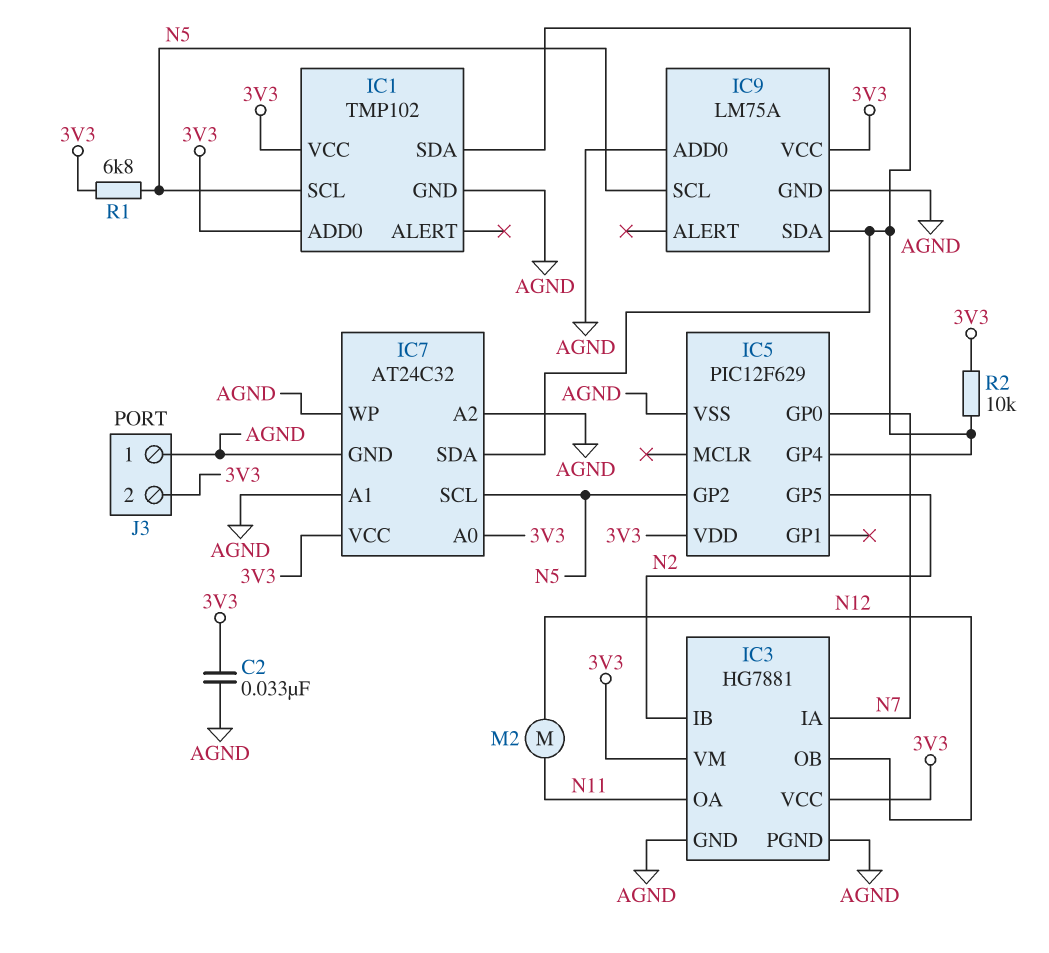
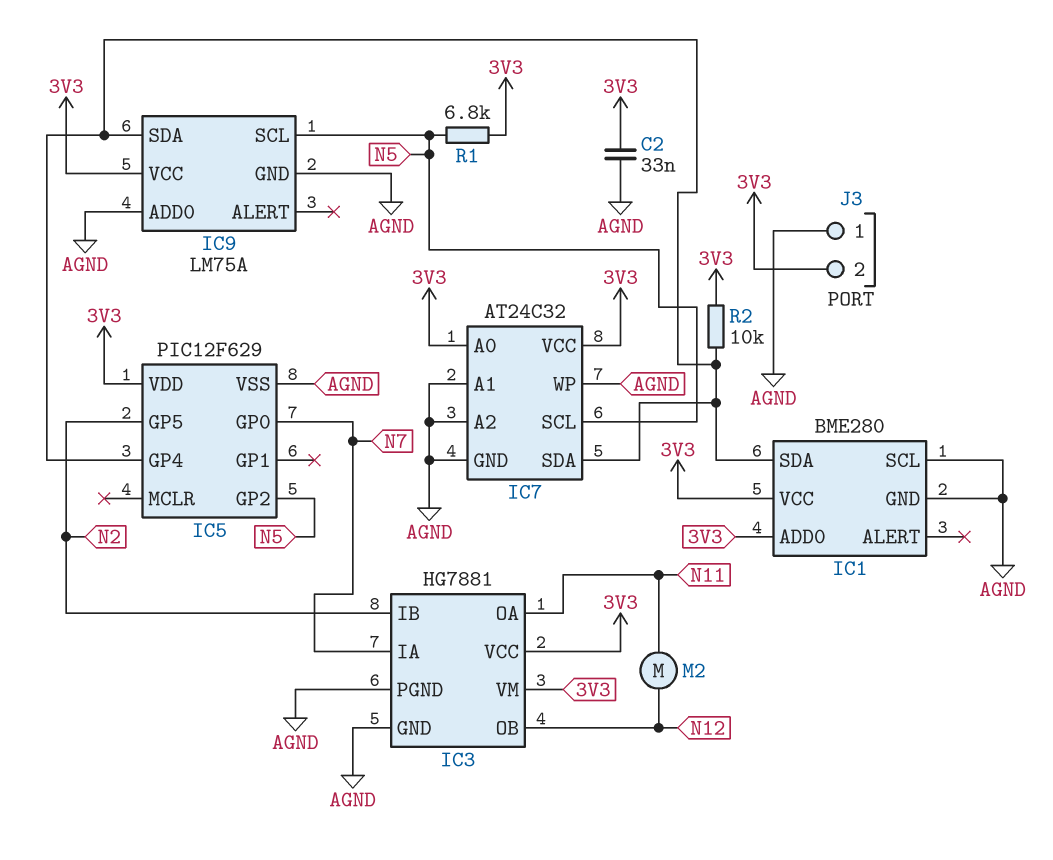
IC1: TMP102 -> BME280
IC1 pin SCL: N5 -> AGND

